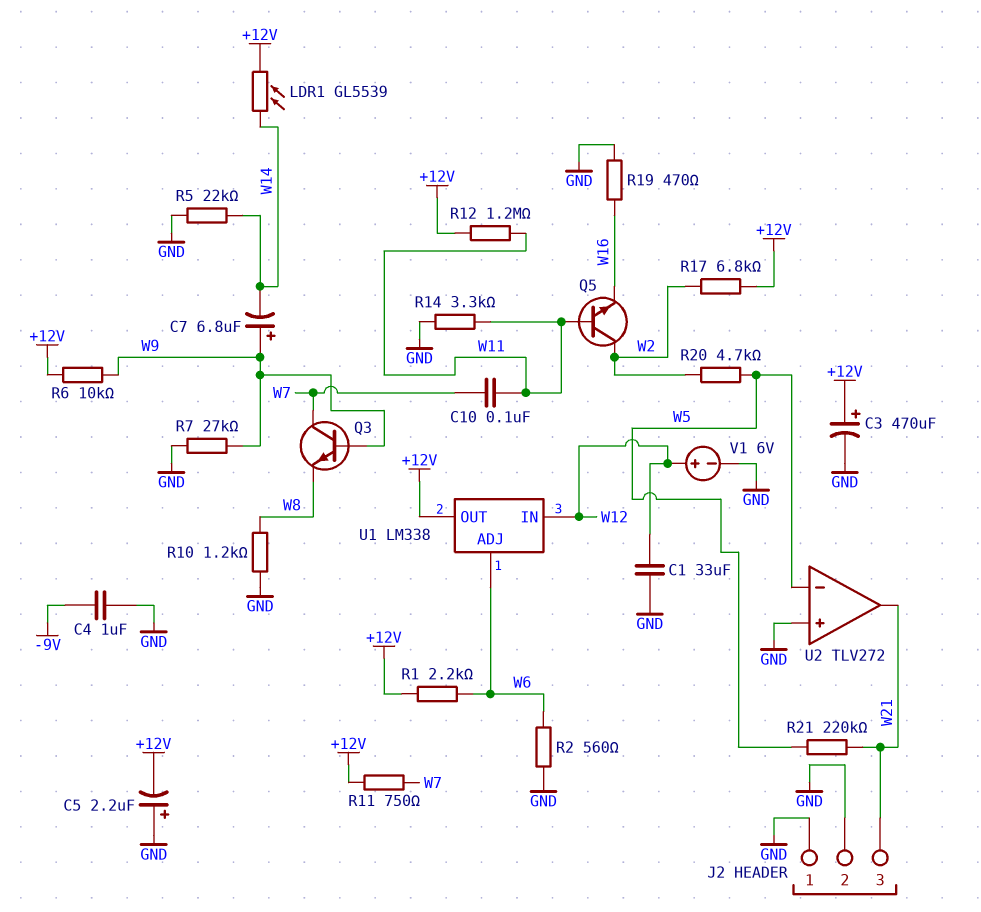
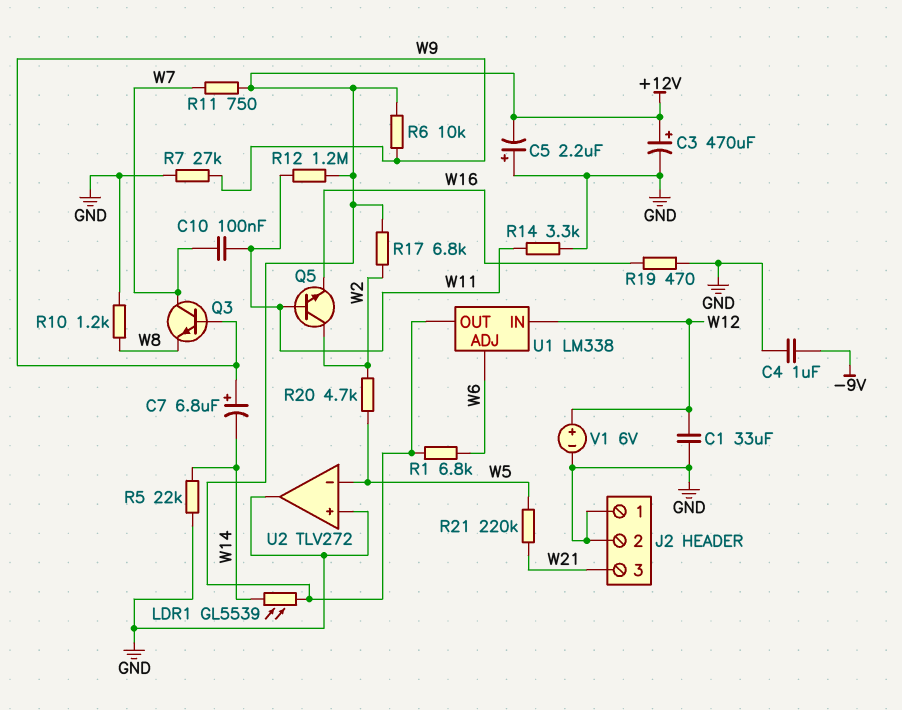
R1: 2.2k (+12V, W6) -> 6.8k (+12V, W6)
R2: 560 (GND, W6) -> none
U2 pin out: W21 -> GND

